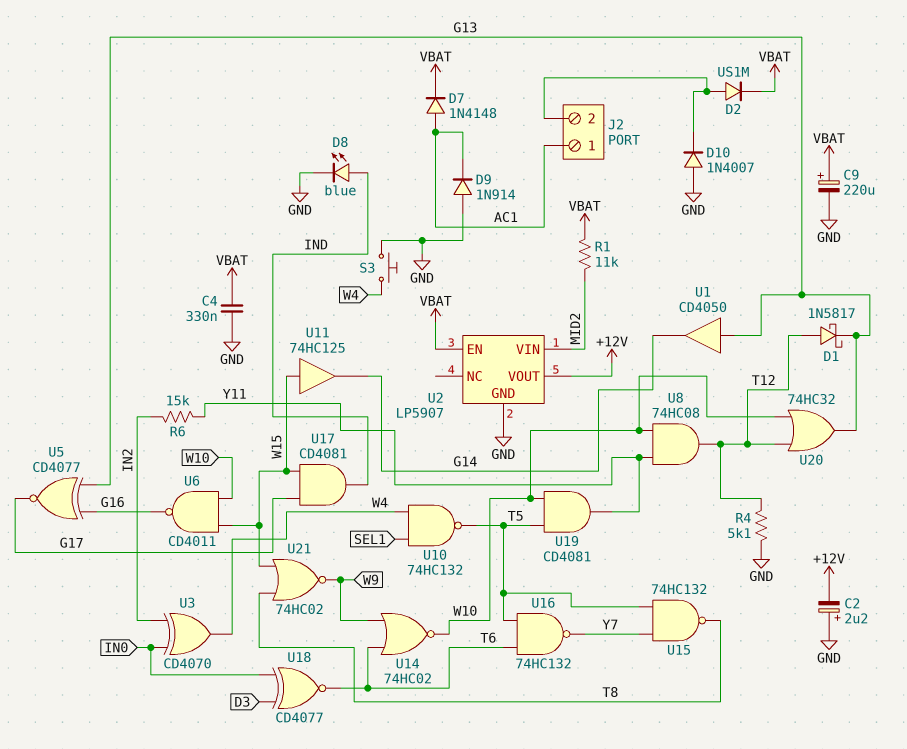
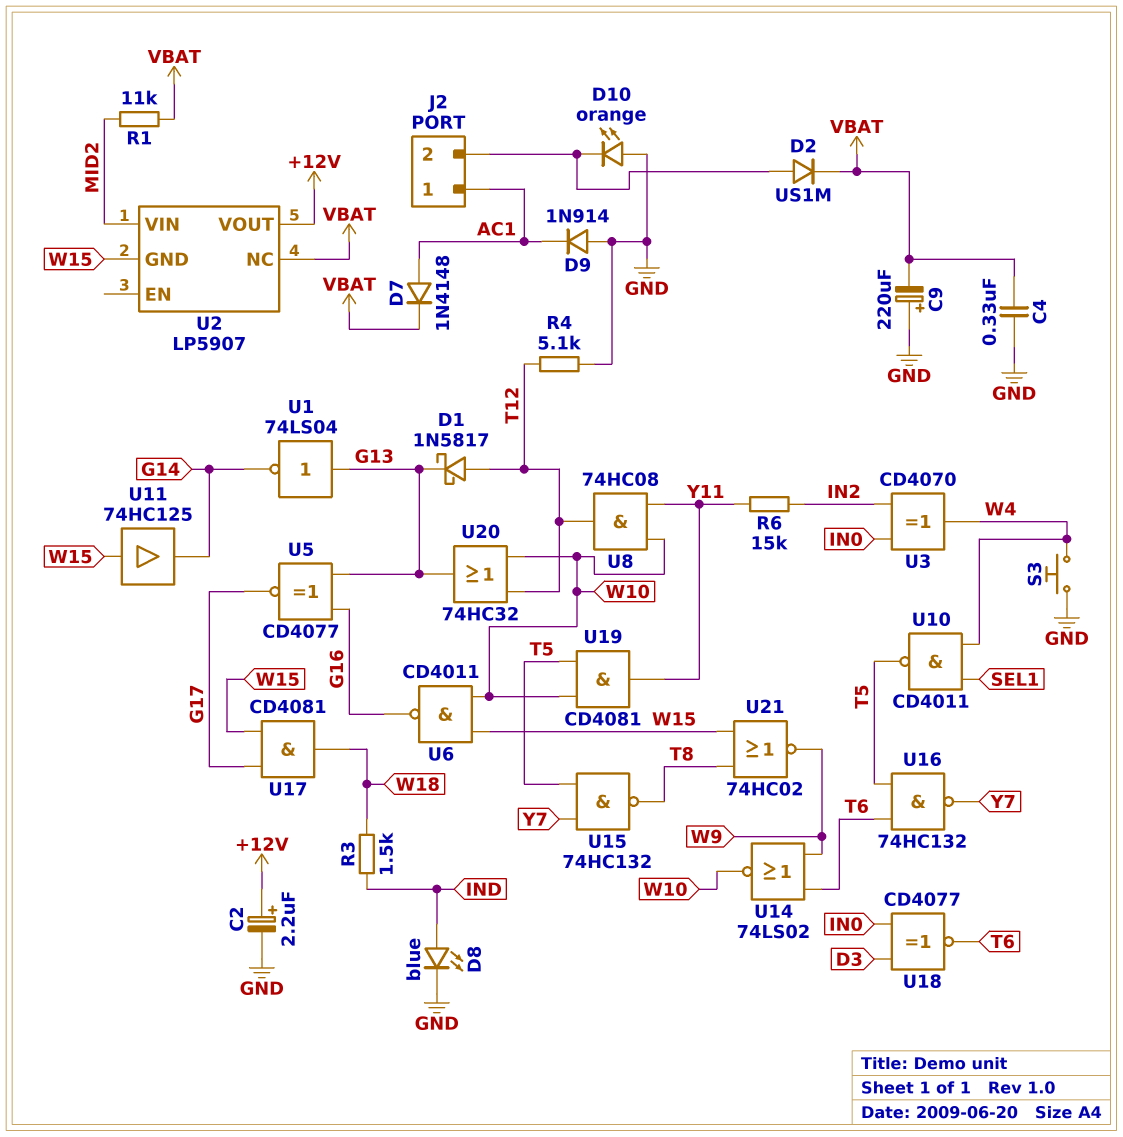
C2: 2.2uF (plus GND, minus +12V) -> 2.2uF (plus +12V, minus GND)
C9: 220uF (plus VBAT, minus GND) -> 220uF (plus GND, minus VBAT)
D10: diode 1N4007 (A GND, K J2/2) -> LED orange (A GND, K J2/2)
R3: none -> 1.5k (IND, W18)
U1: buffer CD4050 (in G13, out G14) -> NOT 74LS04 (in G13, out G14)
U2 pin EN: VBAT -> none
U2 pin GND: GND -> W15
U2 pin NC: none -> VBAT
U10: NAND 74HC132 (in SEL1, in W4, out T5) -> NAND CD4011 (in SEL1, in W4, out T5)
U14: NOR 74HC02 (in T6, in W9, out W10) -> NOR 74LS02 (in T6, in W9, out W10)
U17: AND CD4081 (in G17, in W15, out IND) -> AND CD4081 (in G17, in W15, out W18)

